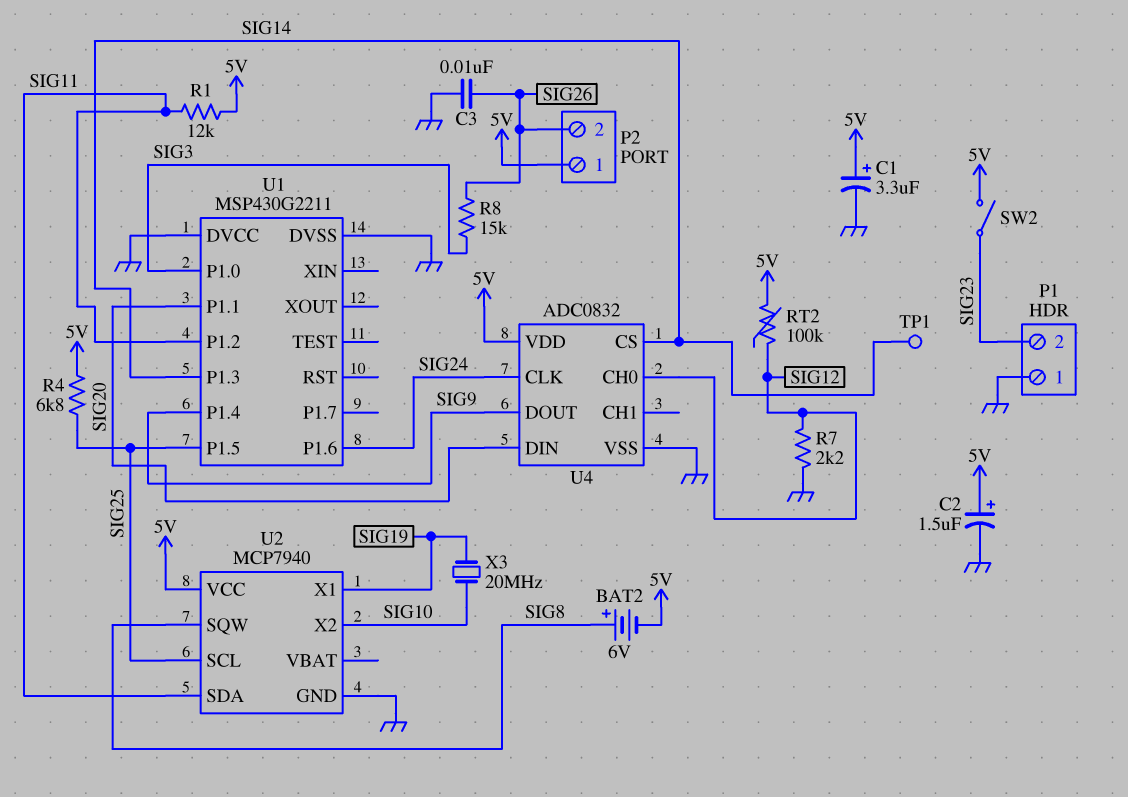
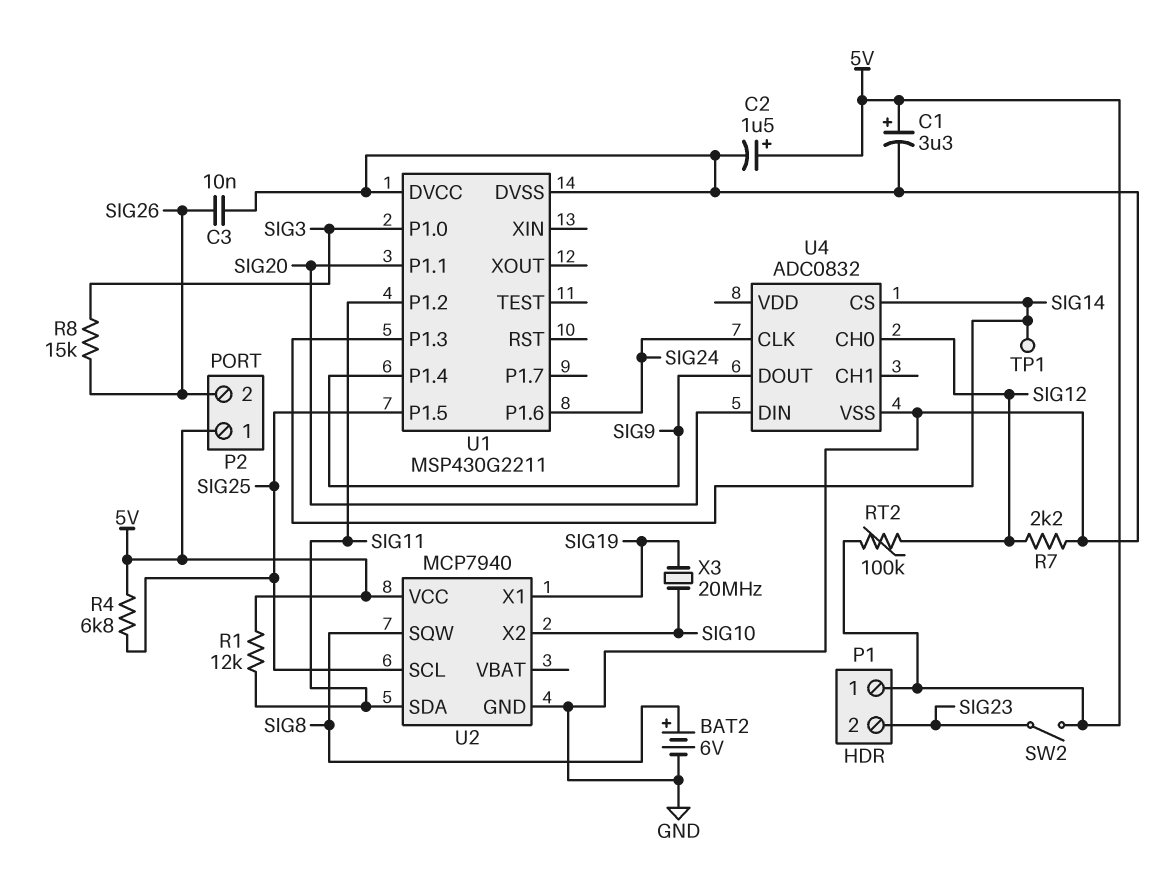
BAT2: 6V (plus SIG8, minus 5V) -> 6V (plus SIG8, minus GND)
P1 pin 1: GND -> 5V
U4 pin VDD: 5V -> none

